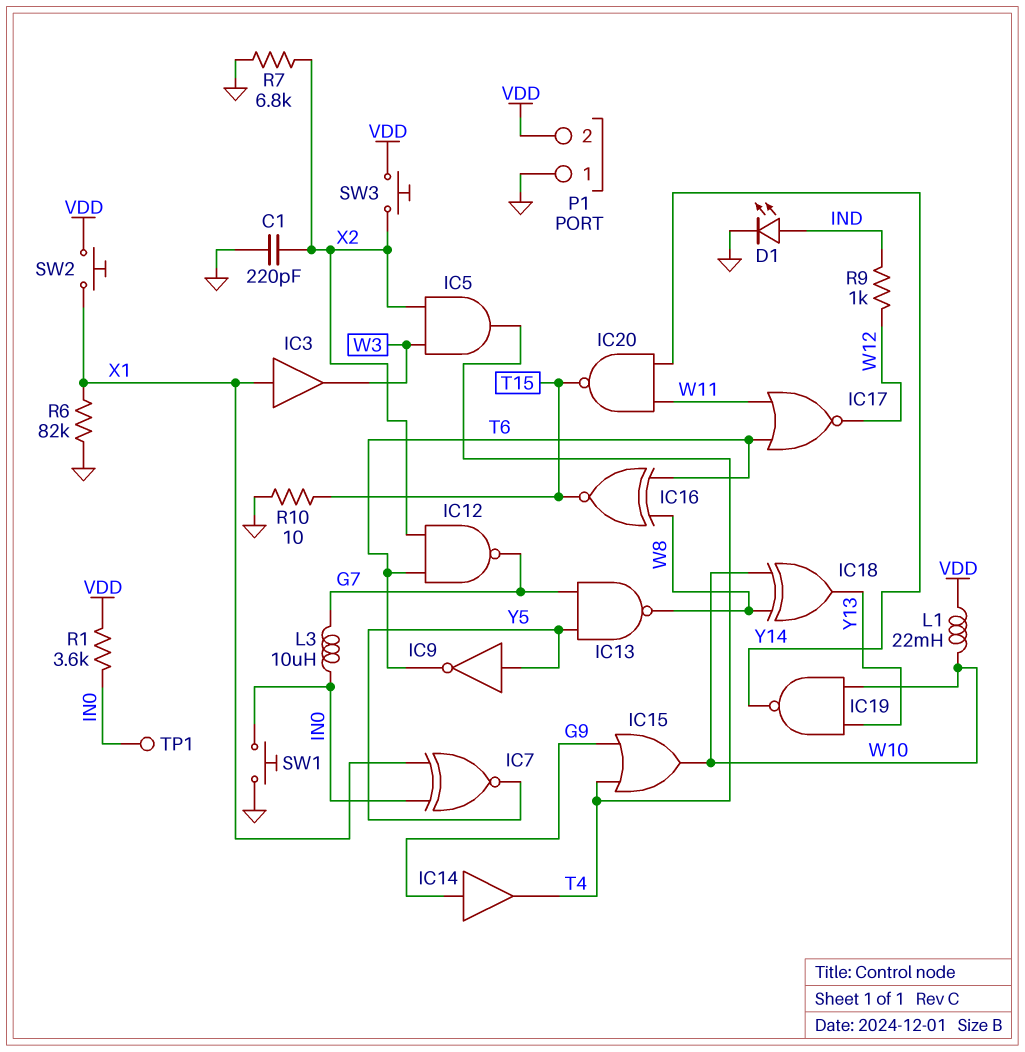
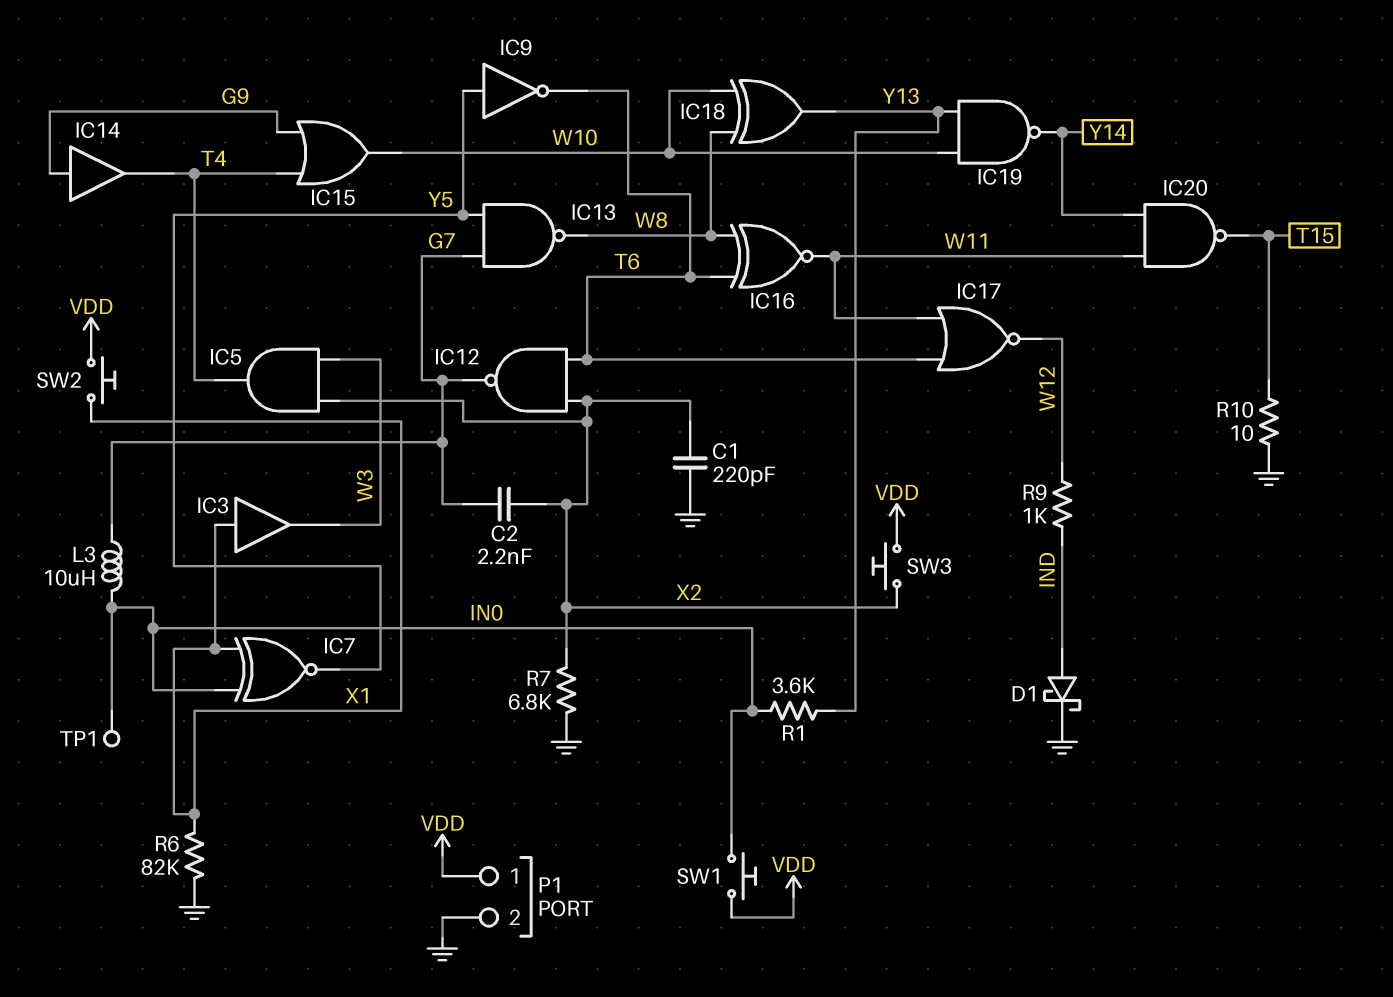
C2: none -> 2.2nF (G7, X2)
D1: LED (A IND, K GND) -> schottky (A IND, K GND)
IC16: XNOR (in T6, in W8, out T15) -> XNOR (in T6, in W8, out W11)
L1: 22mH (VDD, W10) -> none
P1 pin 1: GND -> VDD
P1 pin 2: VDD -> GND
R1: 3.6k (IN0, VDD) -> 3.6k (IN0, Y13)
SW1: button (GND, IN0) -> button (IN0, VDD)

